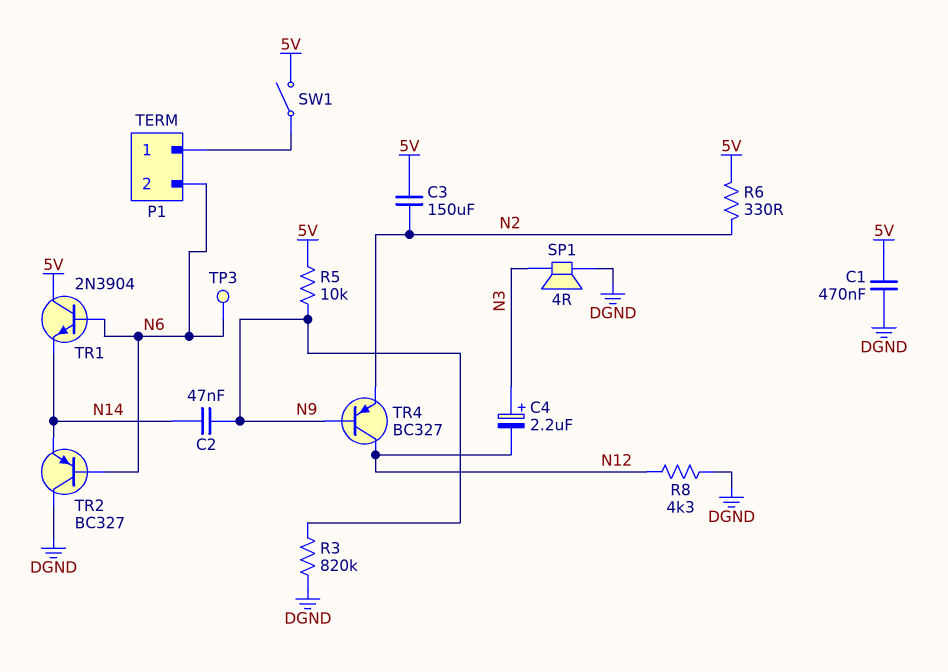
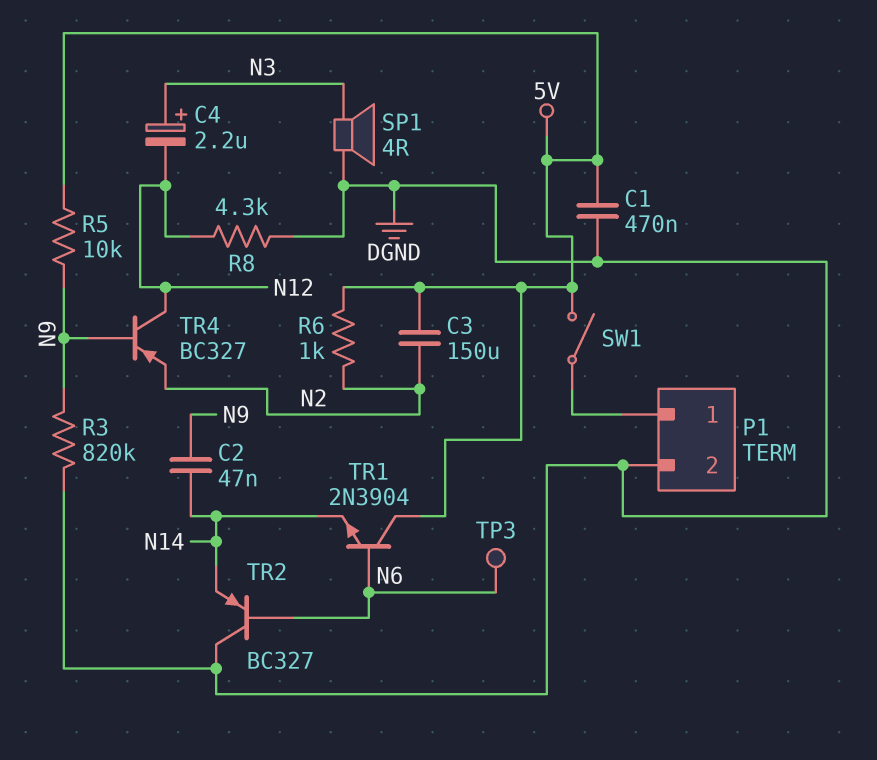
P1 pin 2: N6 -> DGND
R6: 330 (5V, N2) -> 1k (5V, N2)

